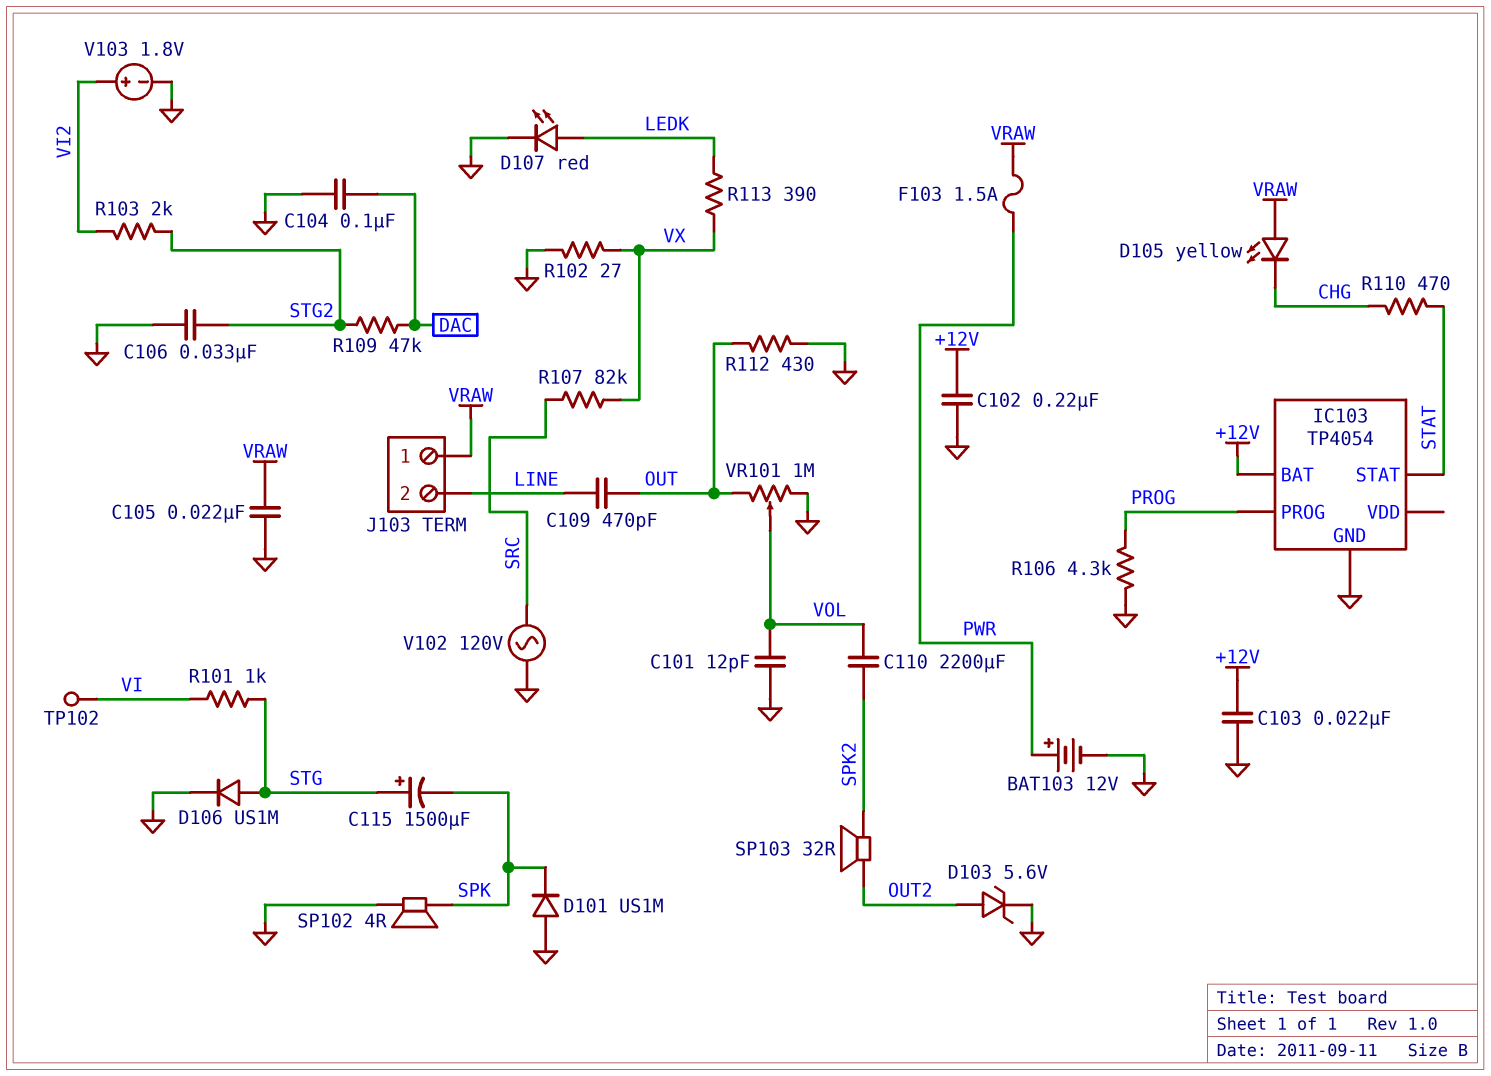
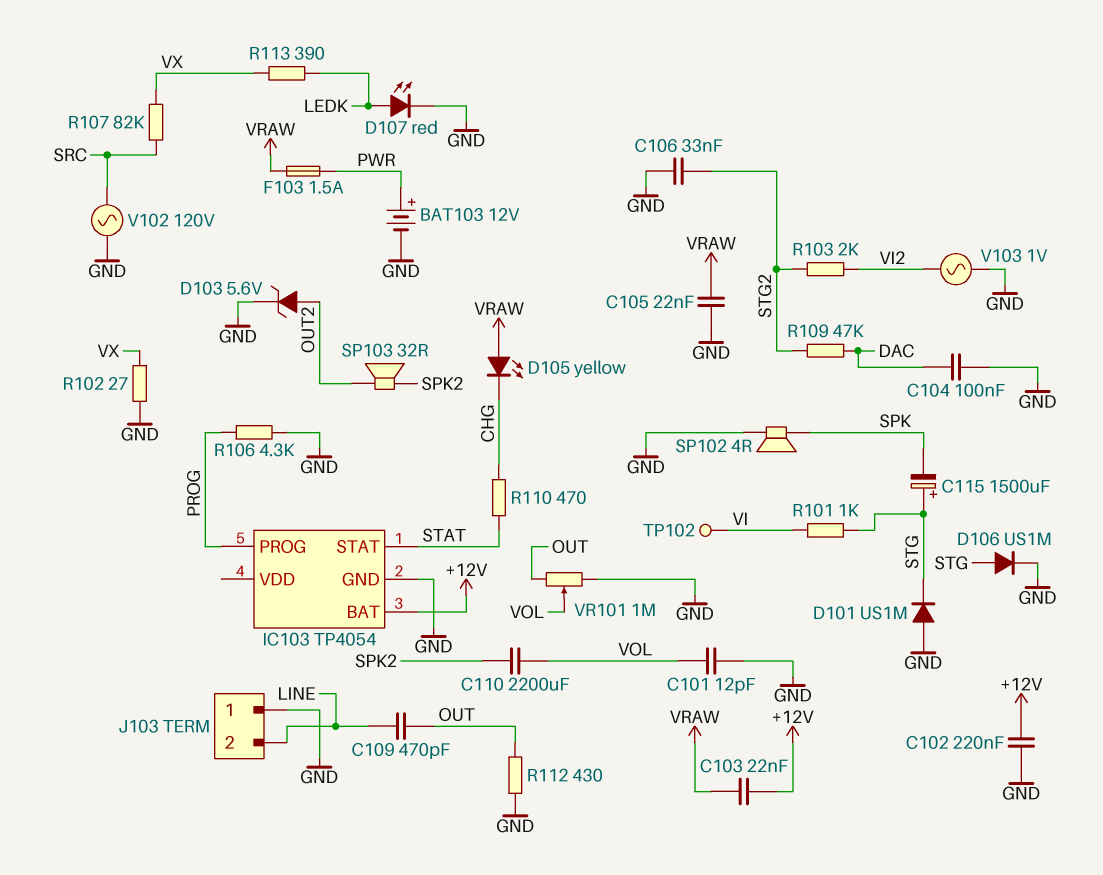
C103: 22nF (+12V, GND) -> 22nF (+12V, VRAW)
D101: diode US1M (A GND, K SPK) -> diode US1M (A GND, K STG)
J103 pin 1: VRAW -> GND
V103: 1.8V (plus VI2, minus GND) -> AC 1V (GND, VI2)

